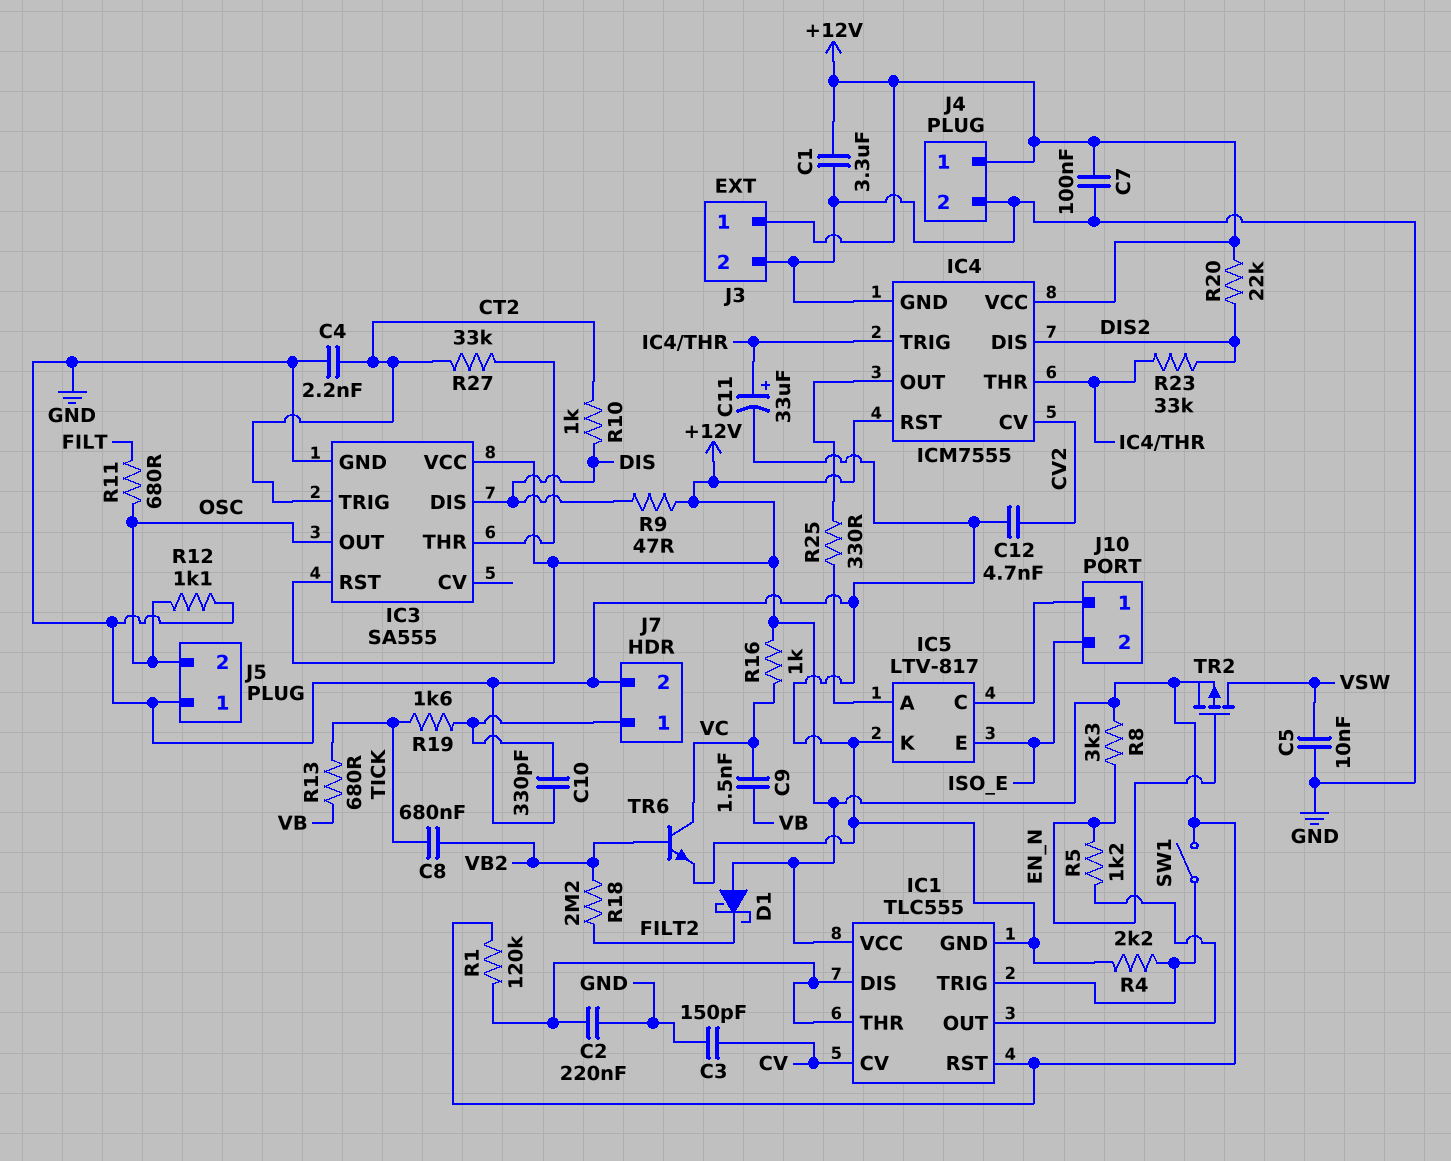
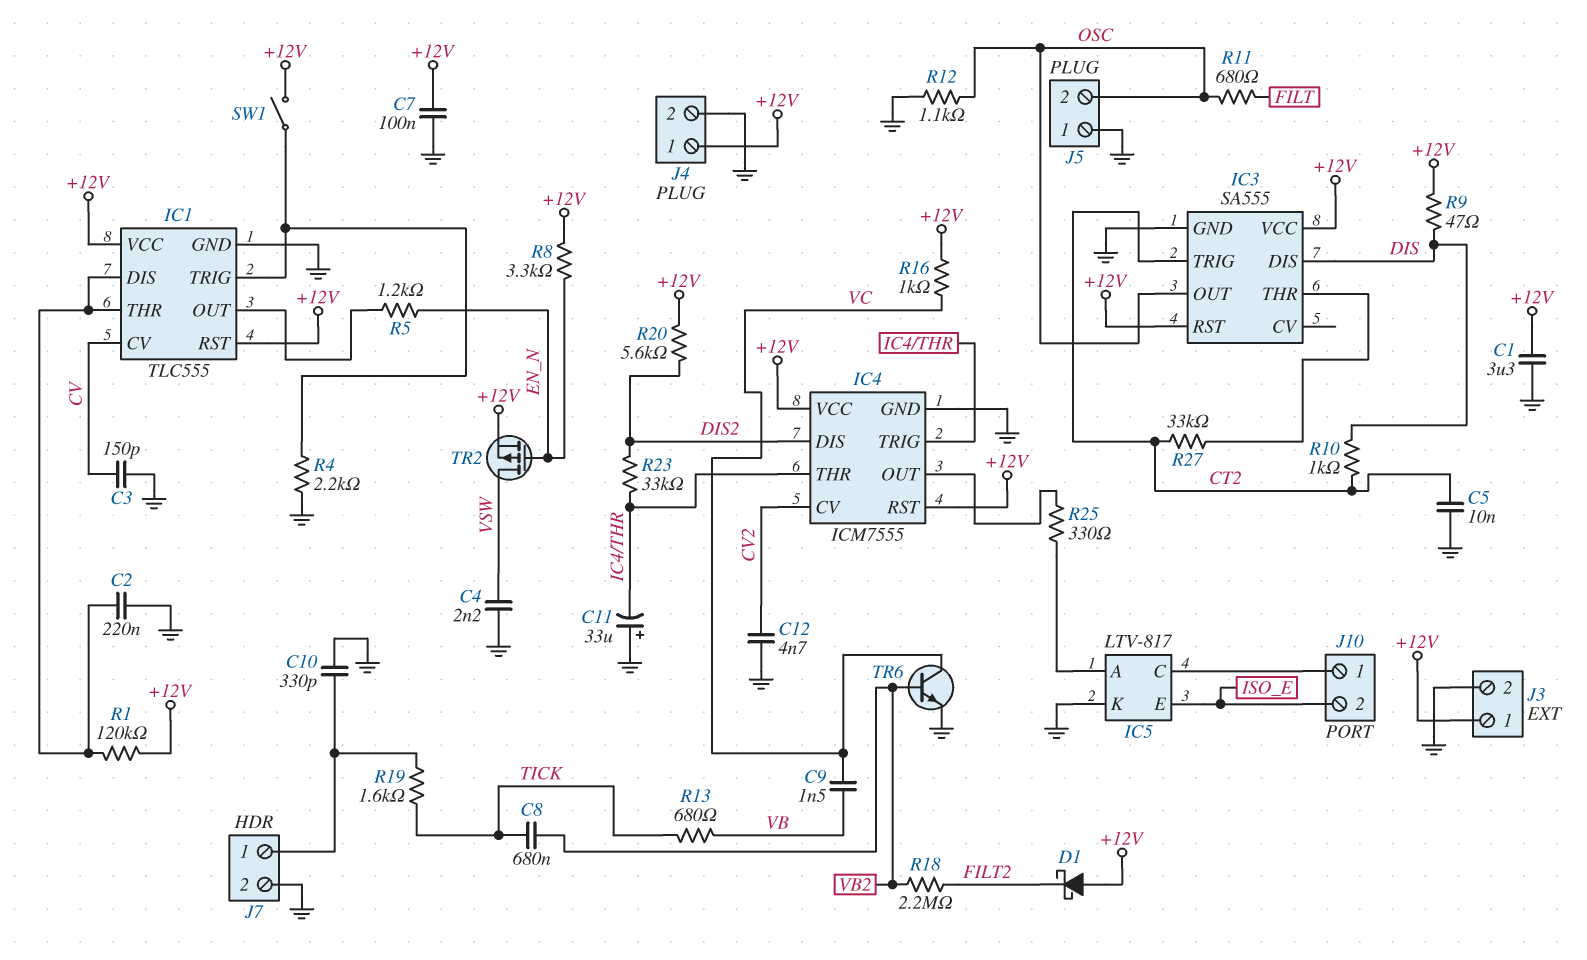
C4: 2.2nF (CT2, GND) -> 2.2nF (GND, VSW)
C5: 10nF (GND, VSW) -> 10nF (CT2, GND)
C11: 33uF (plus IC4/THR, minus GND) -> 33uF (plus GND, minus IC4/THR)
R20: 22k (+12V, DIS2) -> 5.6k (+12V, DIS2)

